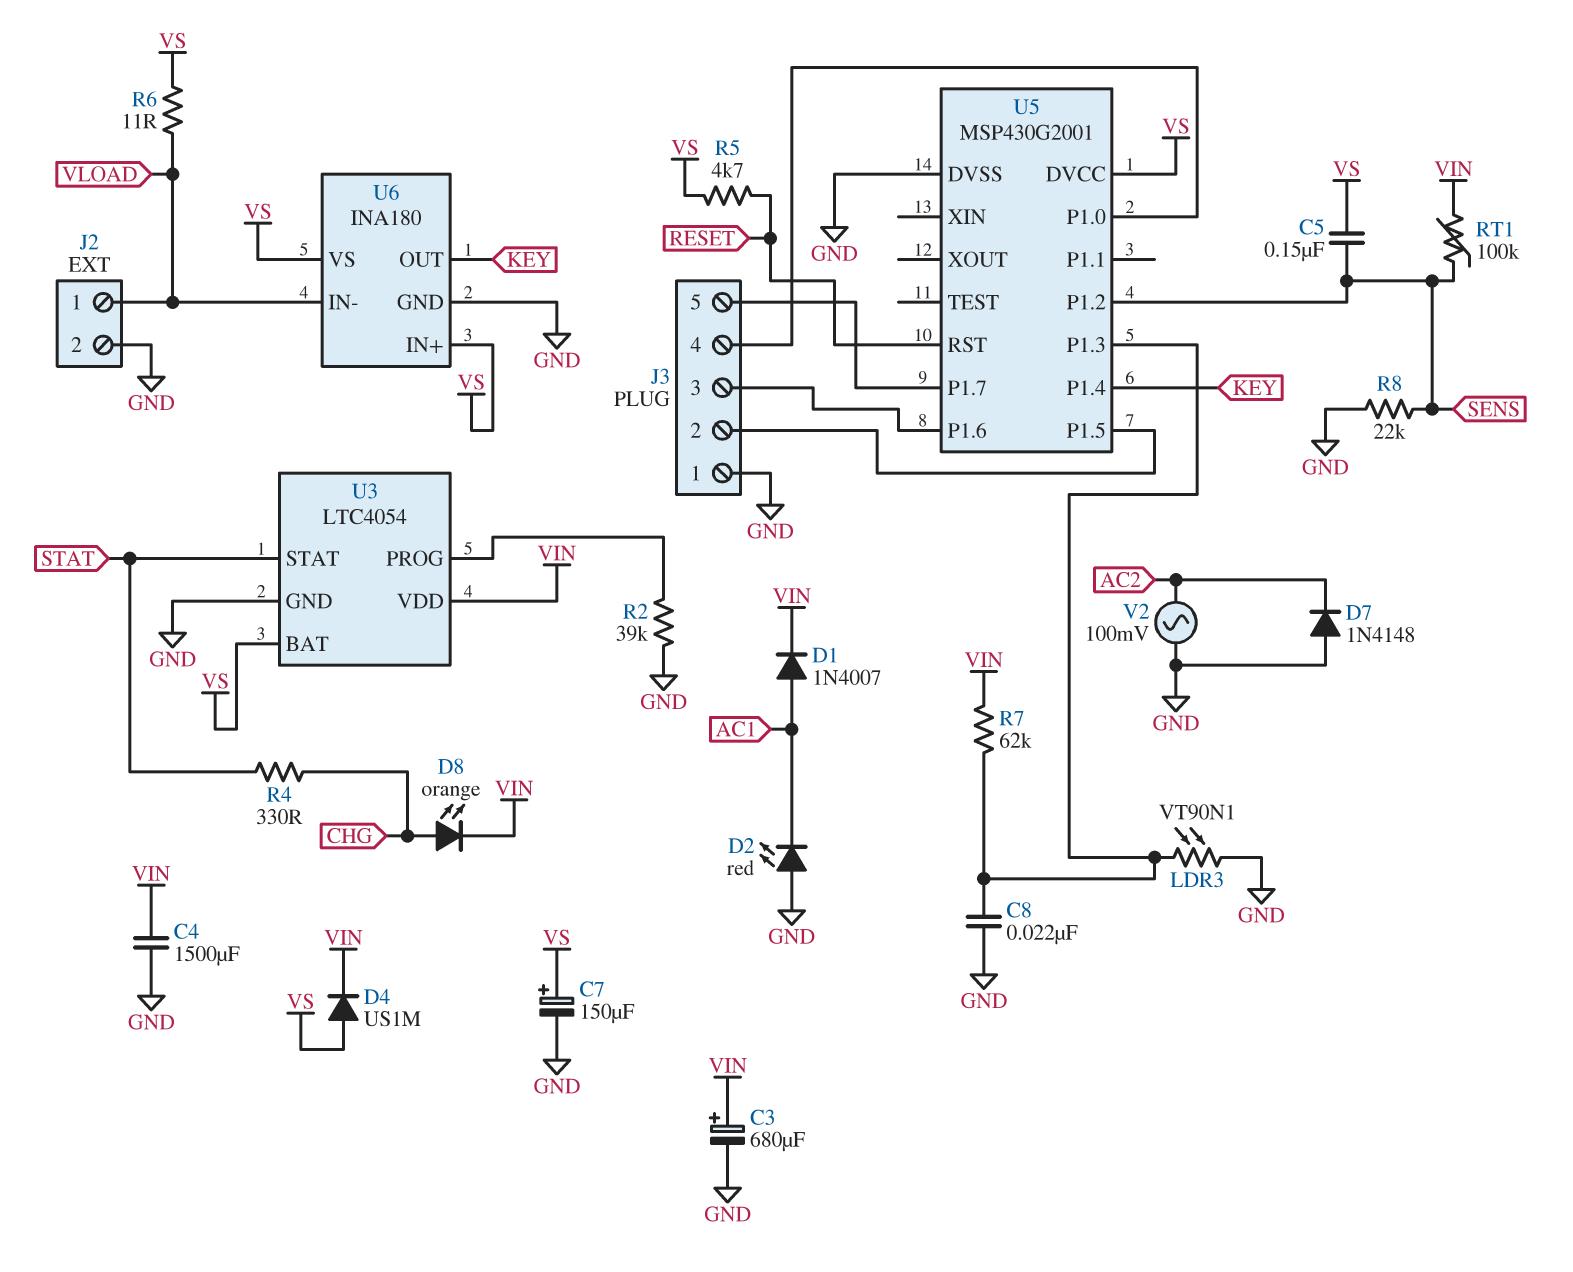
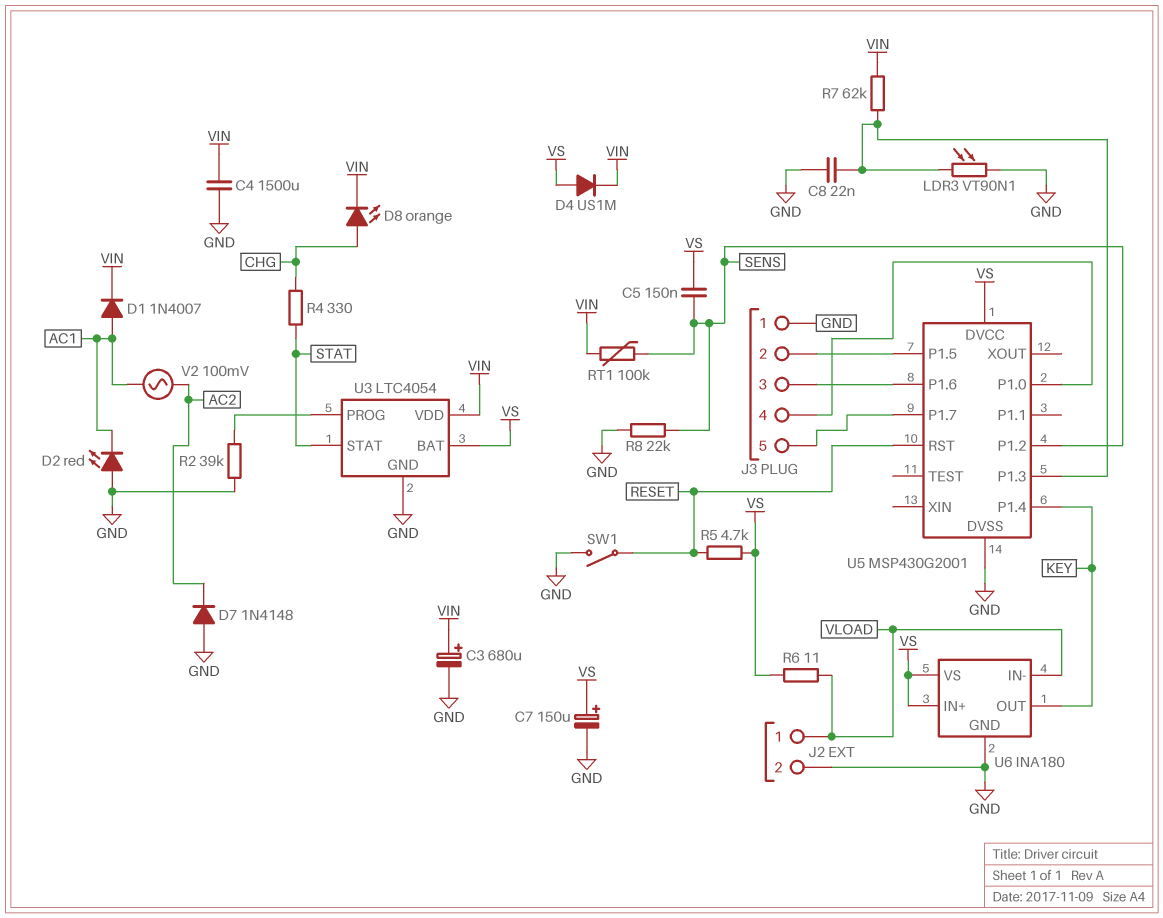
SW1: none -> switch (GND, RESET)
V2: AC 100mV (AC2, GND) -> AC 100mV (AC1, AC2)

